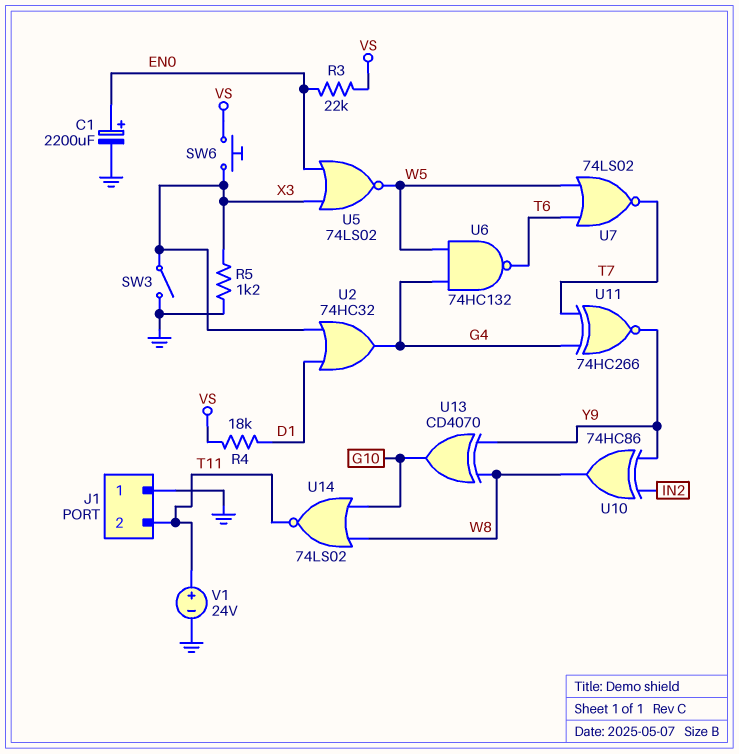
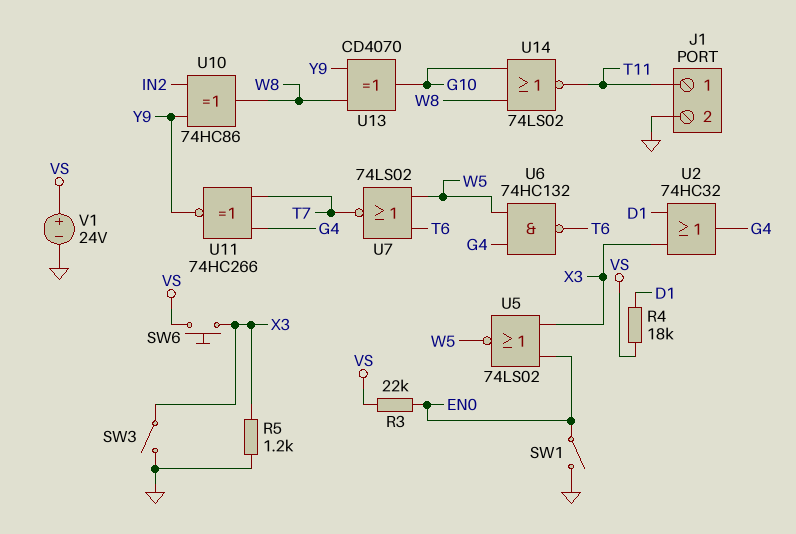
C1: 2200uF (plus EN0, minus GND) -> none
J1 pin 1: GND -> T11
J1 pin 2: T11 -> GND
SW1: none -> switch (EN0, GND)
V1: 24V (plus T11, minus GND) -> 24V (plus VS, minus GND)

